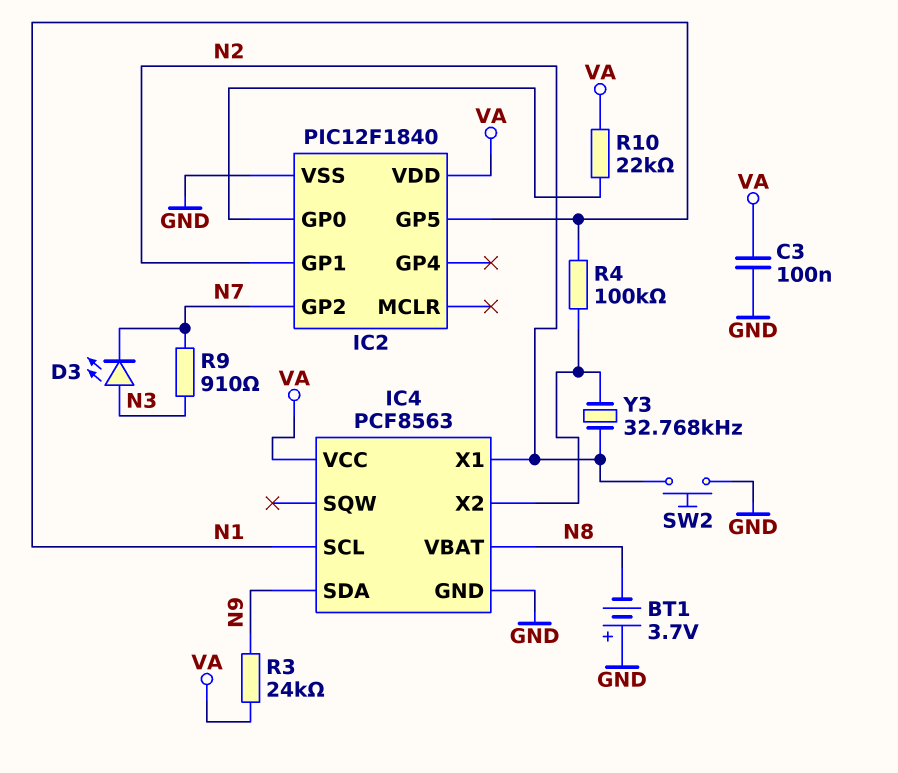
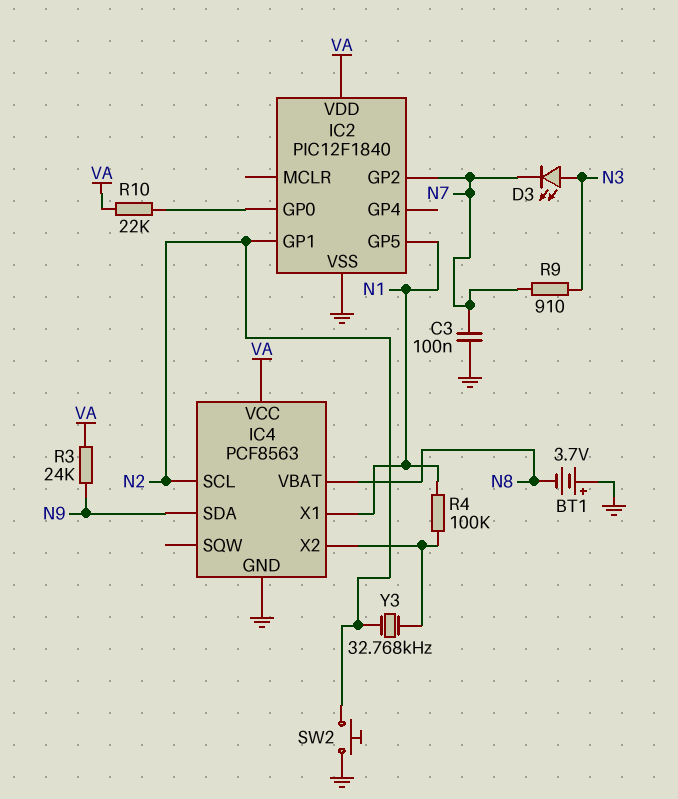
C3: 100nF (GND, VA) -> 100nF (GND, N7)
IC4 pin SCL: N1 -> N2
IC4 pin X1: N2 -> N1

